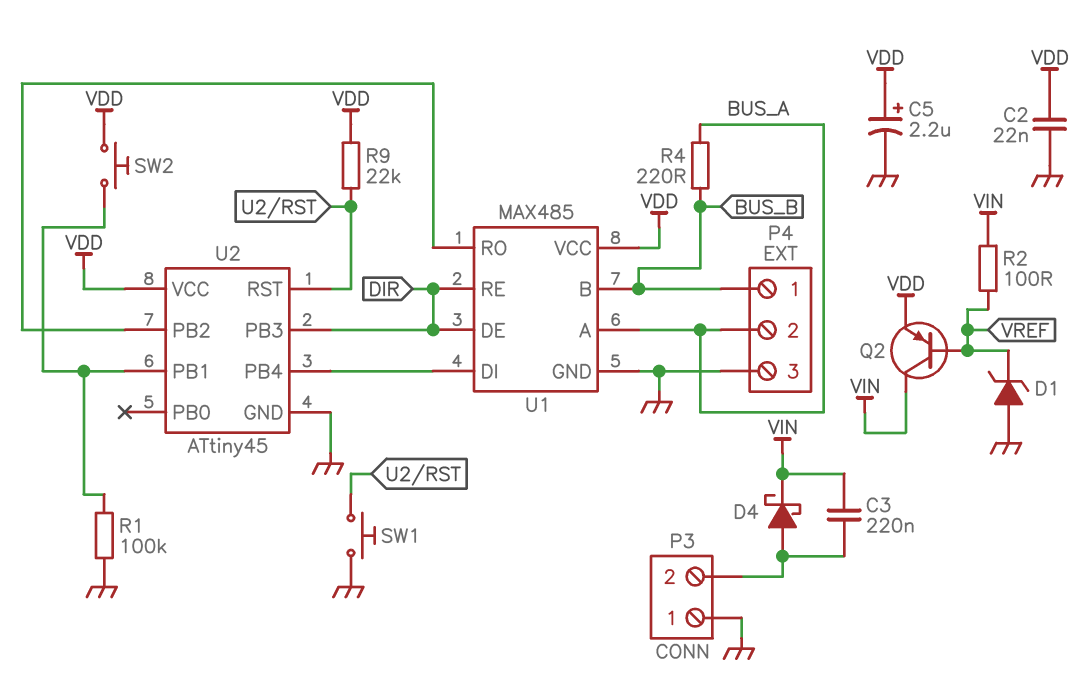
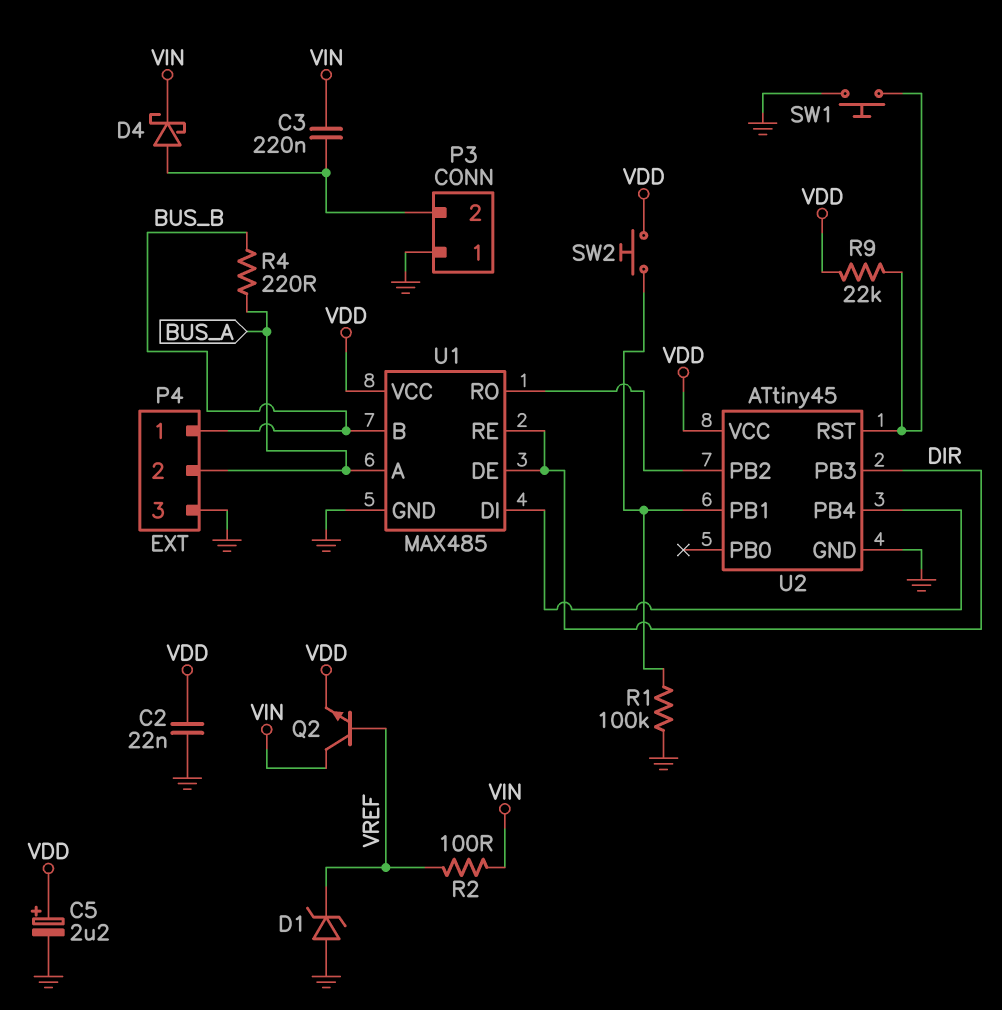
Q2: PNP (B VREF, C VIN, E VDD) -> NPN (B VREF, C VIN, E VDD)

